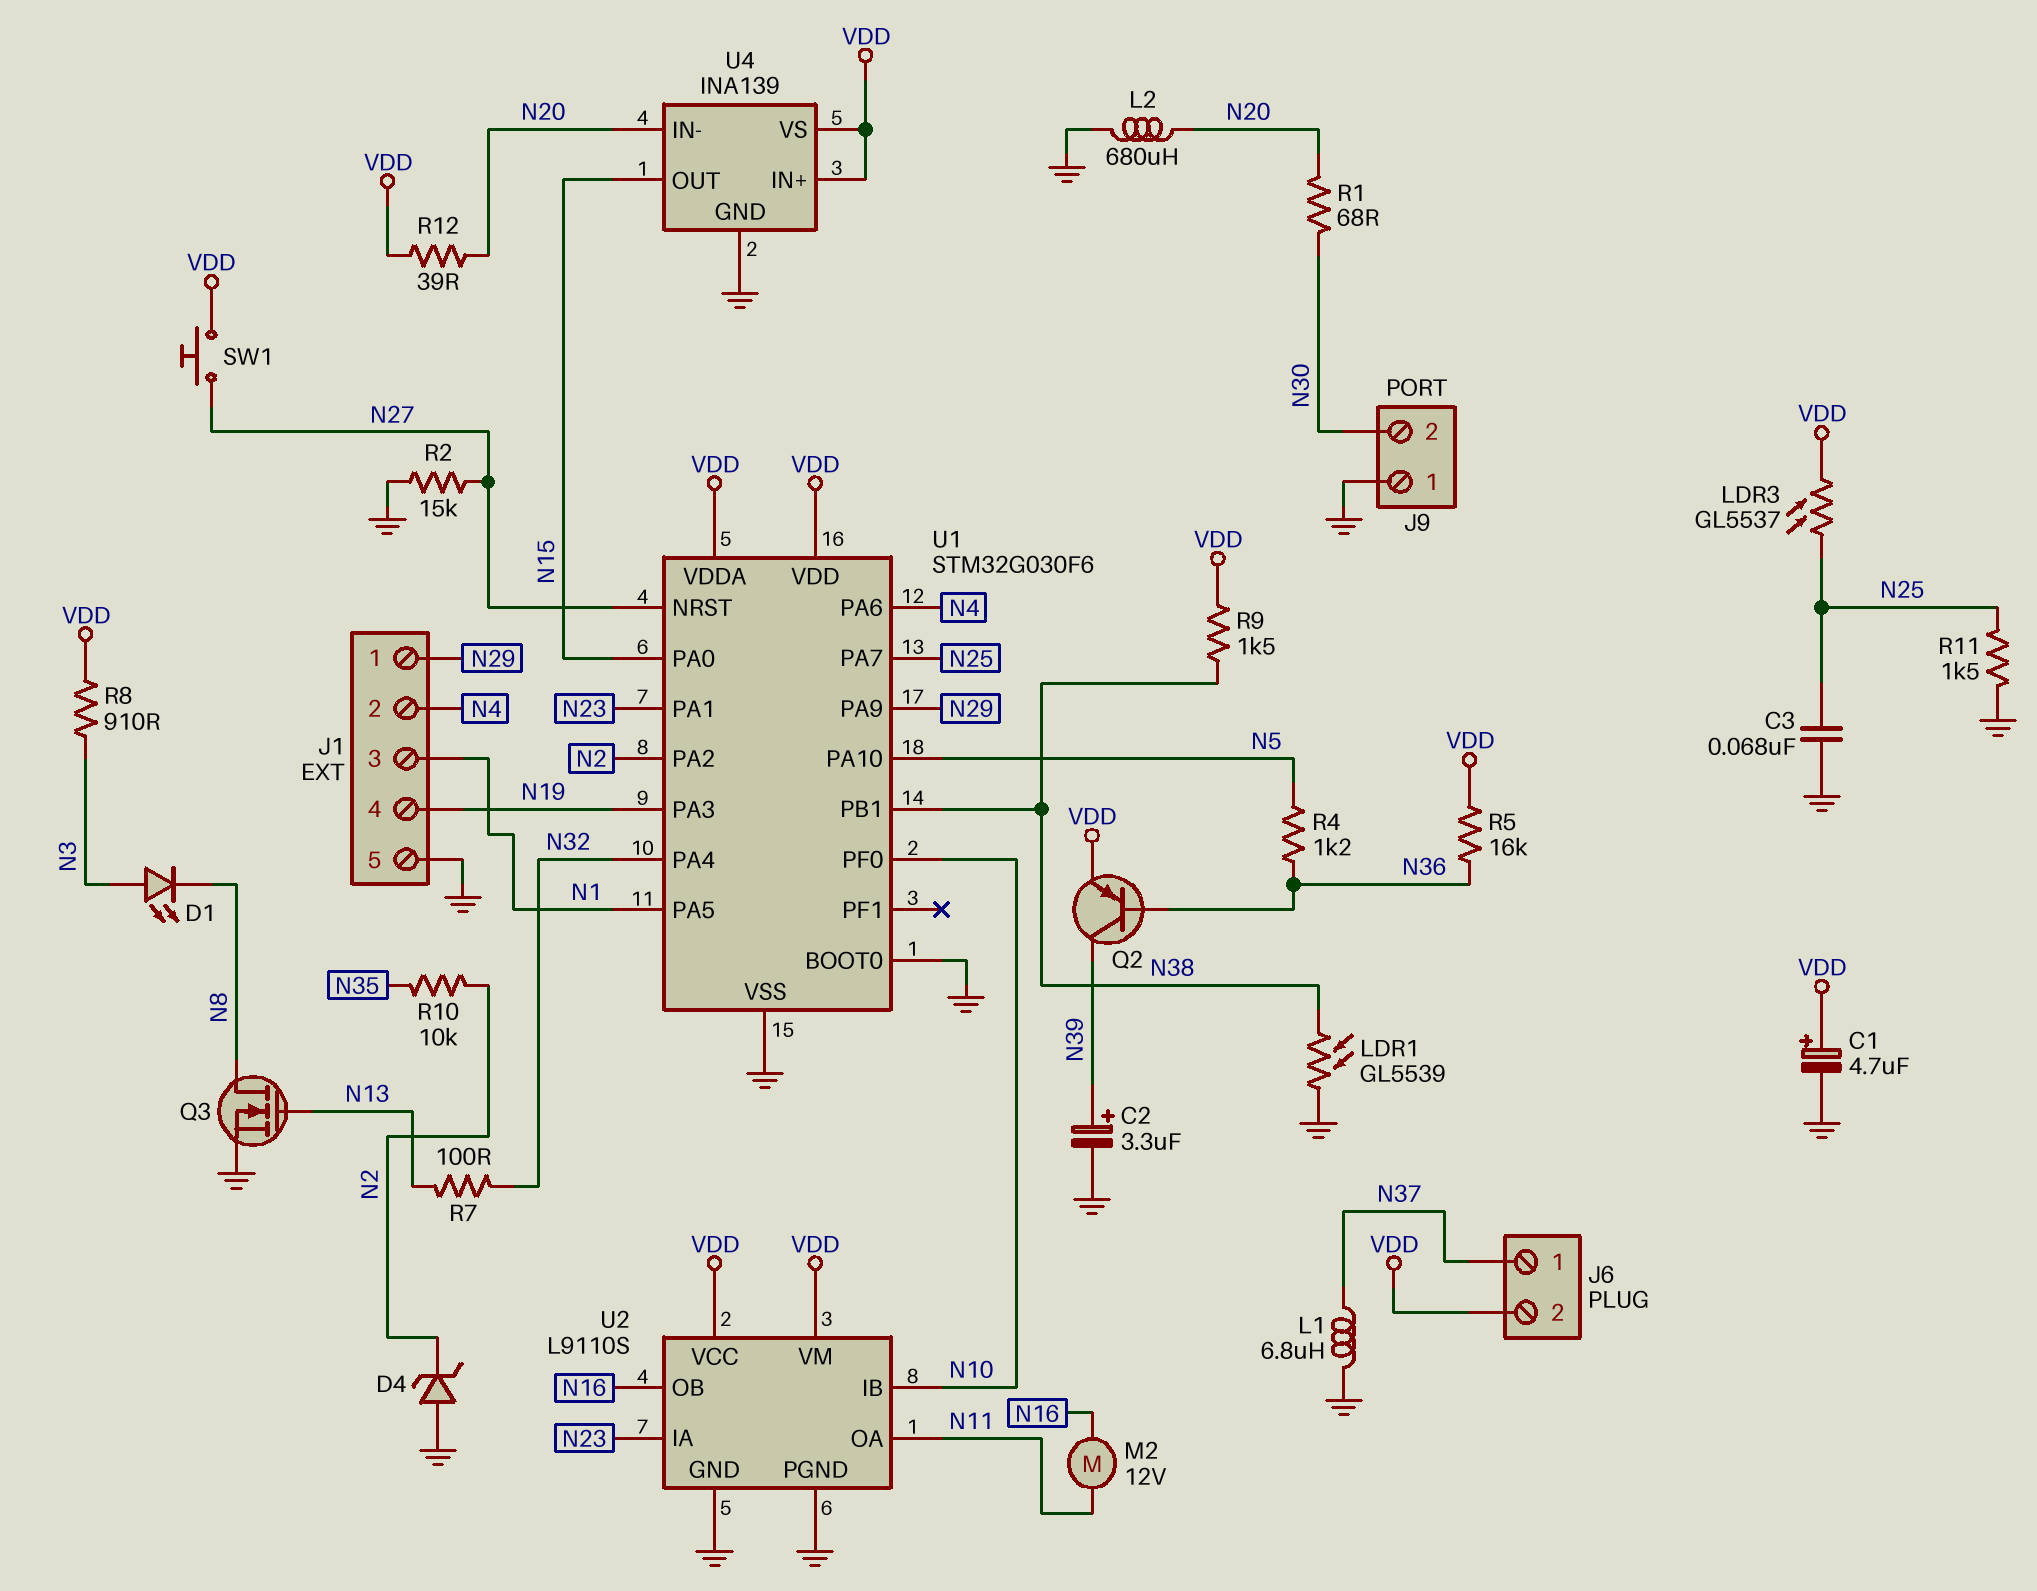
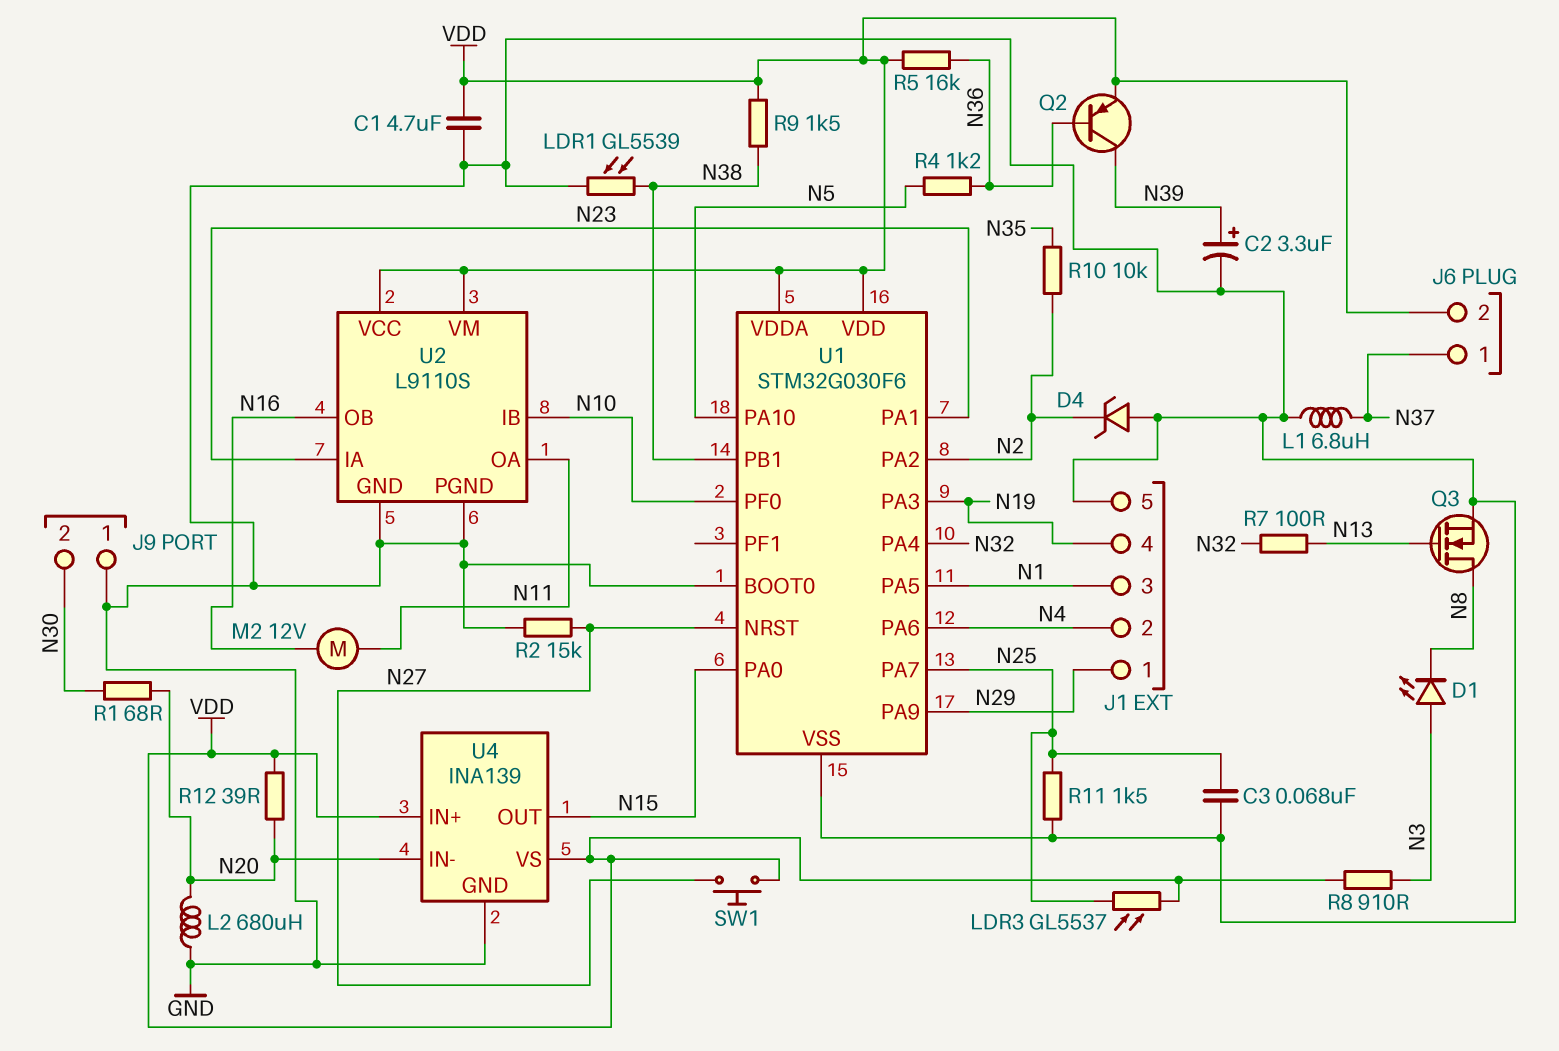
C1: 4.7uF (plus VDD, minus GND) -> 4.7uF (GND, VDD)

